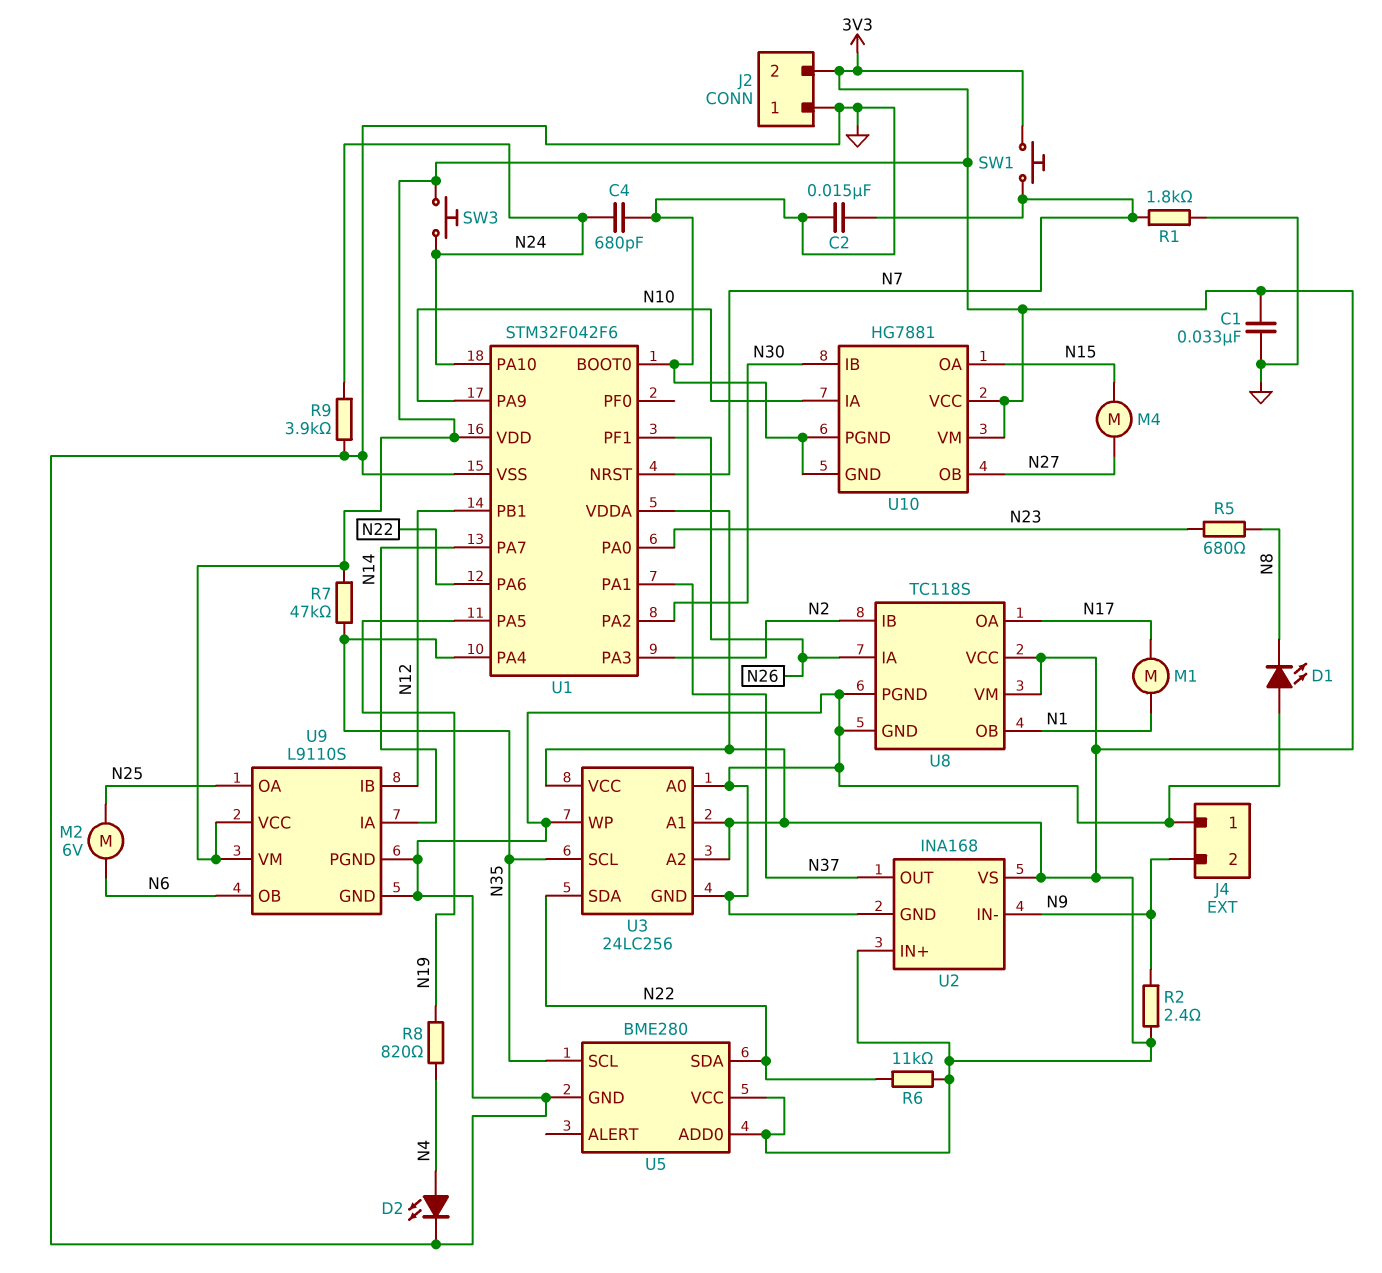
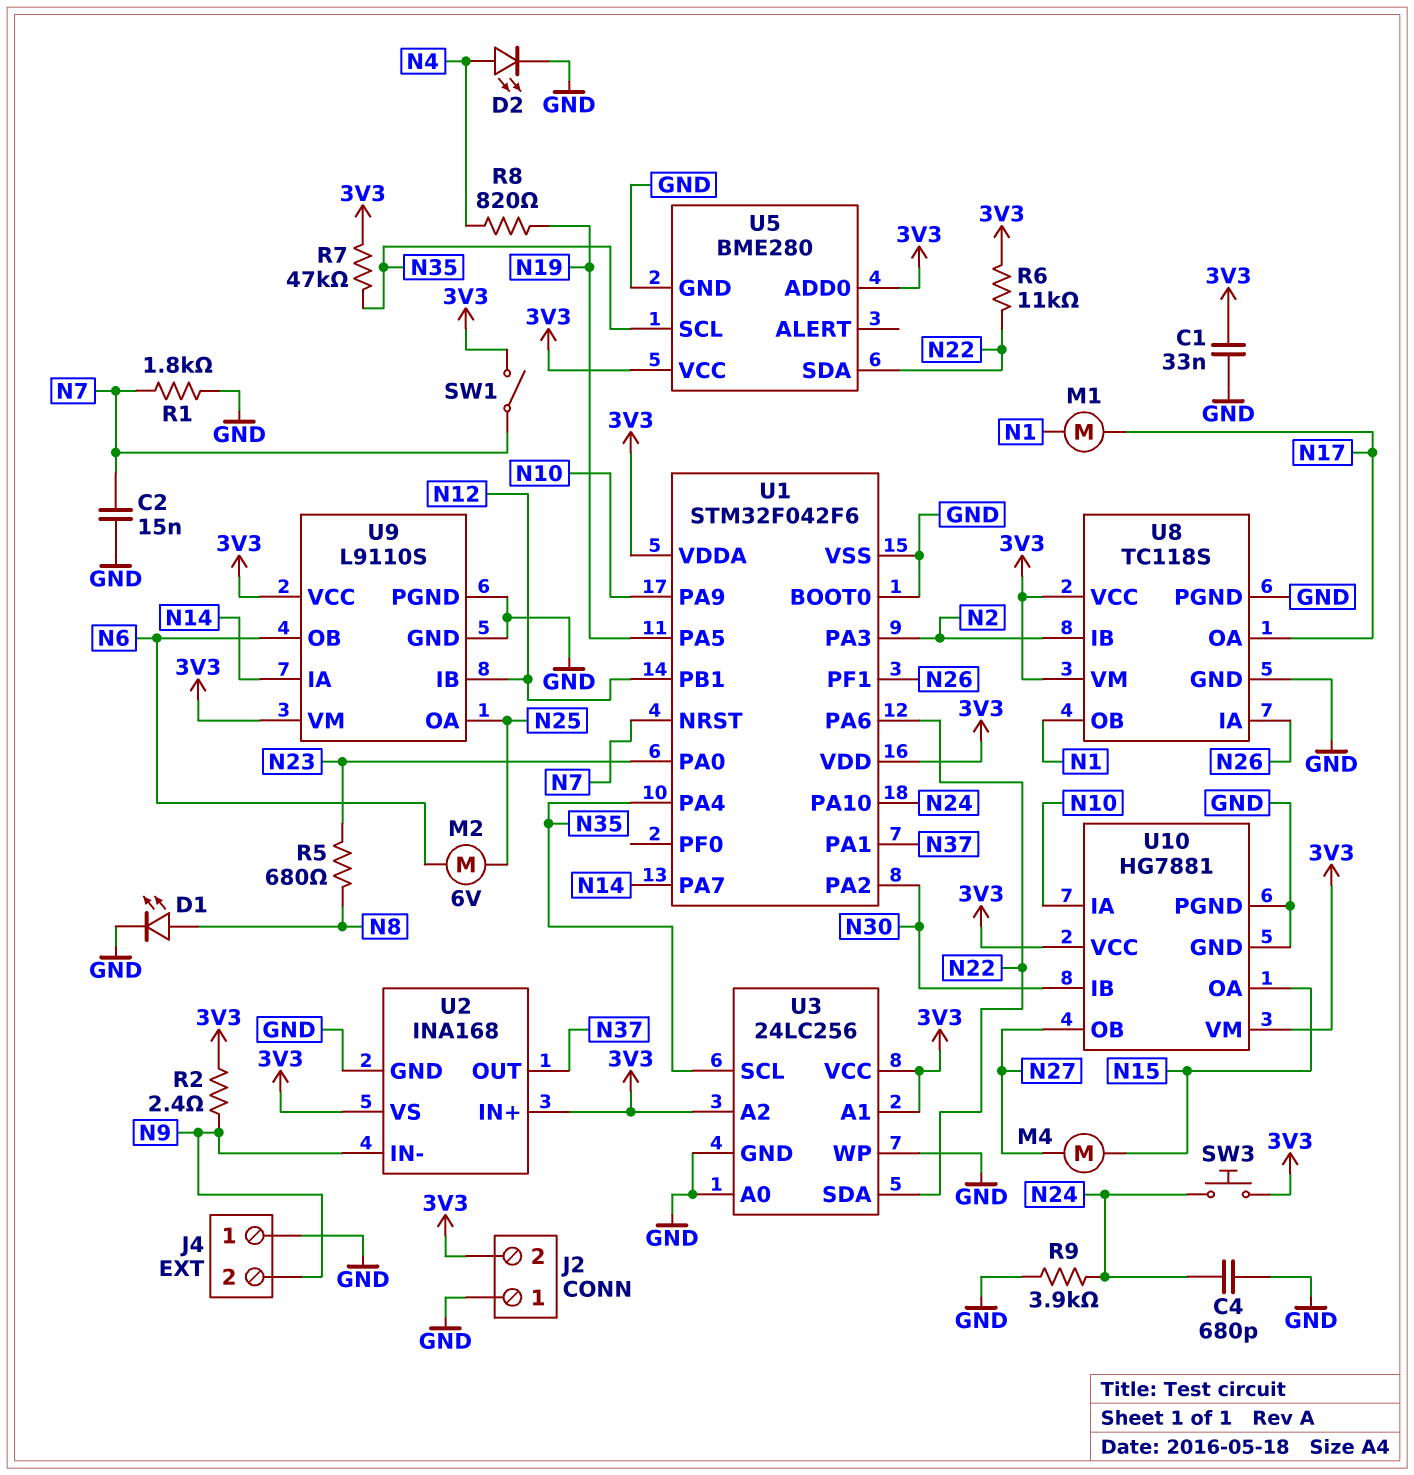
D1: LED (A GND, K N8) -> LED (A N8, K GND)
SW1: button (3V3, N7) -> switch (3V3, N7)

